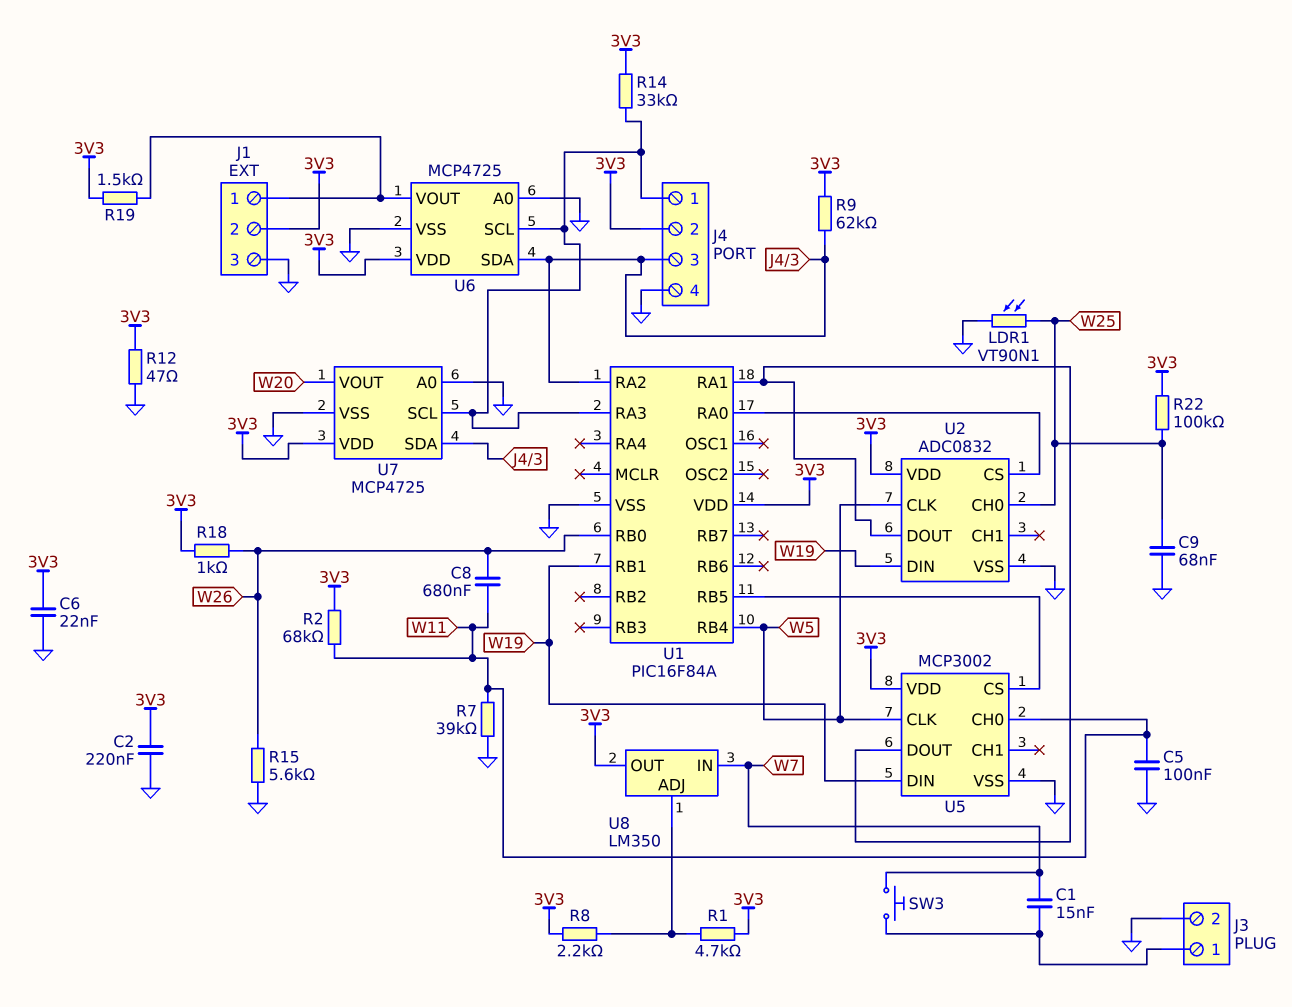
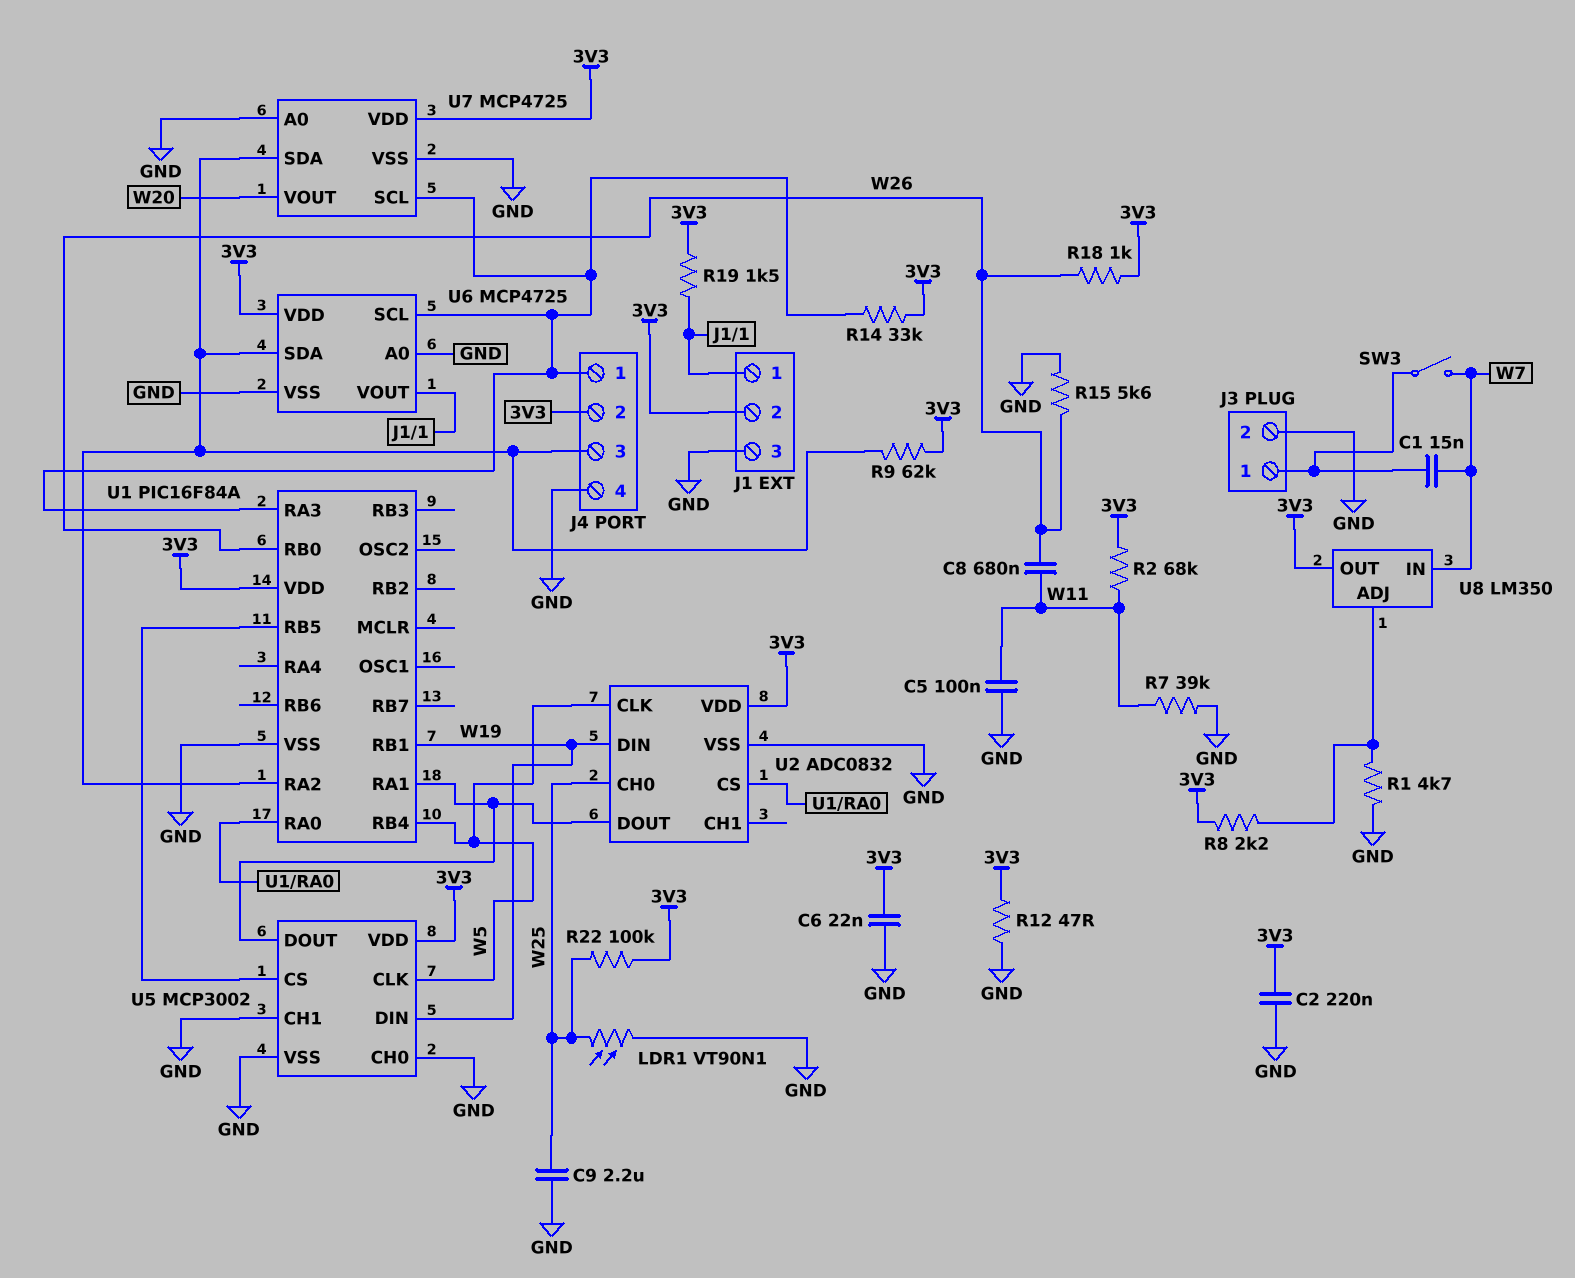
C9: 68nF (GND, W25) -> 2.2uF (GND, W25)
R1: 4.7k (3V3, U8/ADJ) -> 4.7k (GND, U8/ADJ)
SW3: button (J3/1, W7) -> switch (J3/1, W7)
U5 pin CH0: W11 -> GND
U5 pin CH1: none -> GND

